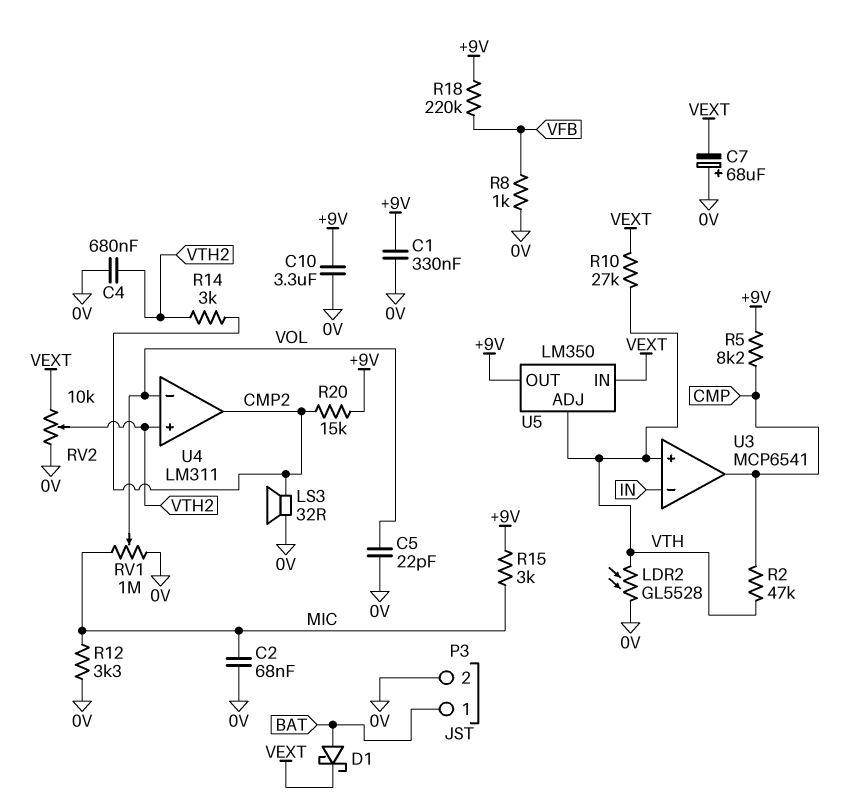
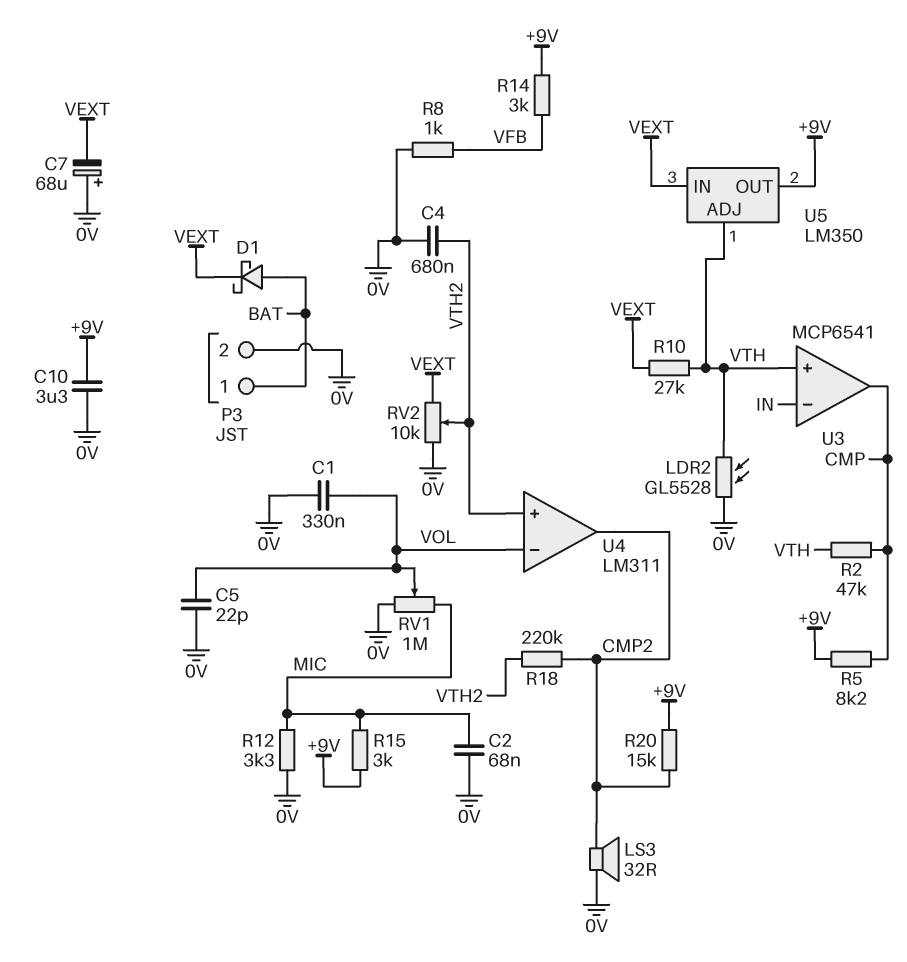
C1: 330nF (+9V, 0V) -> 330nF (0V, VOL)
R14: 3k (CMP2, VTH2) -> 3k (+9V, VFB)
R18: 220k (+9V, VFB) -> 220k (CMP2, VTH2)

